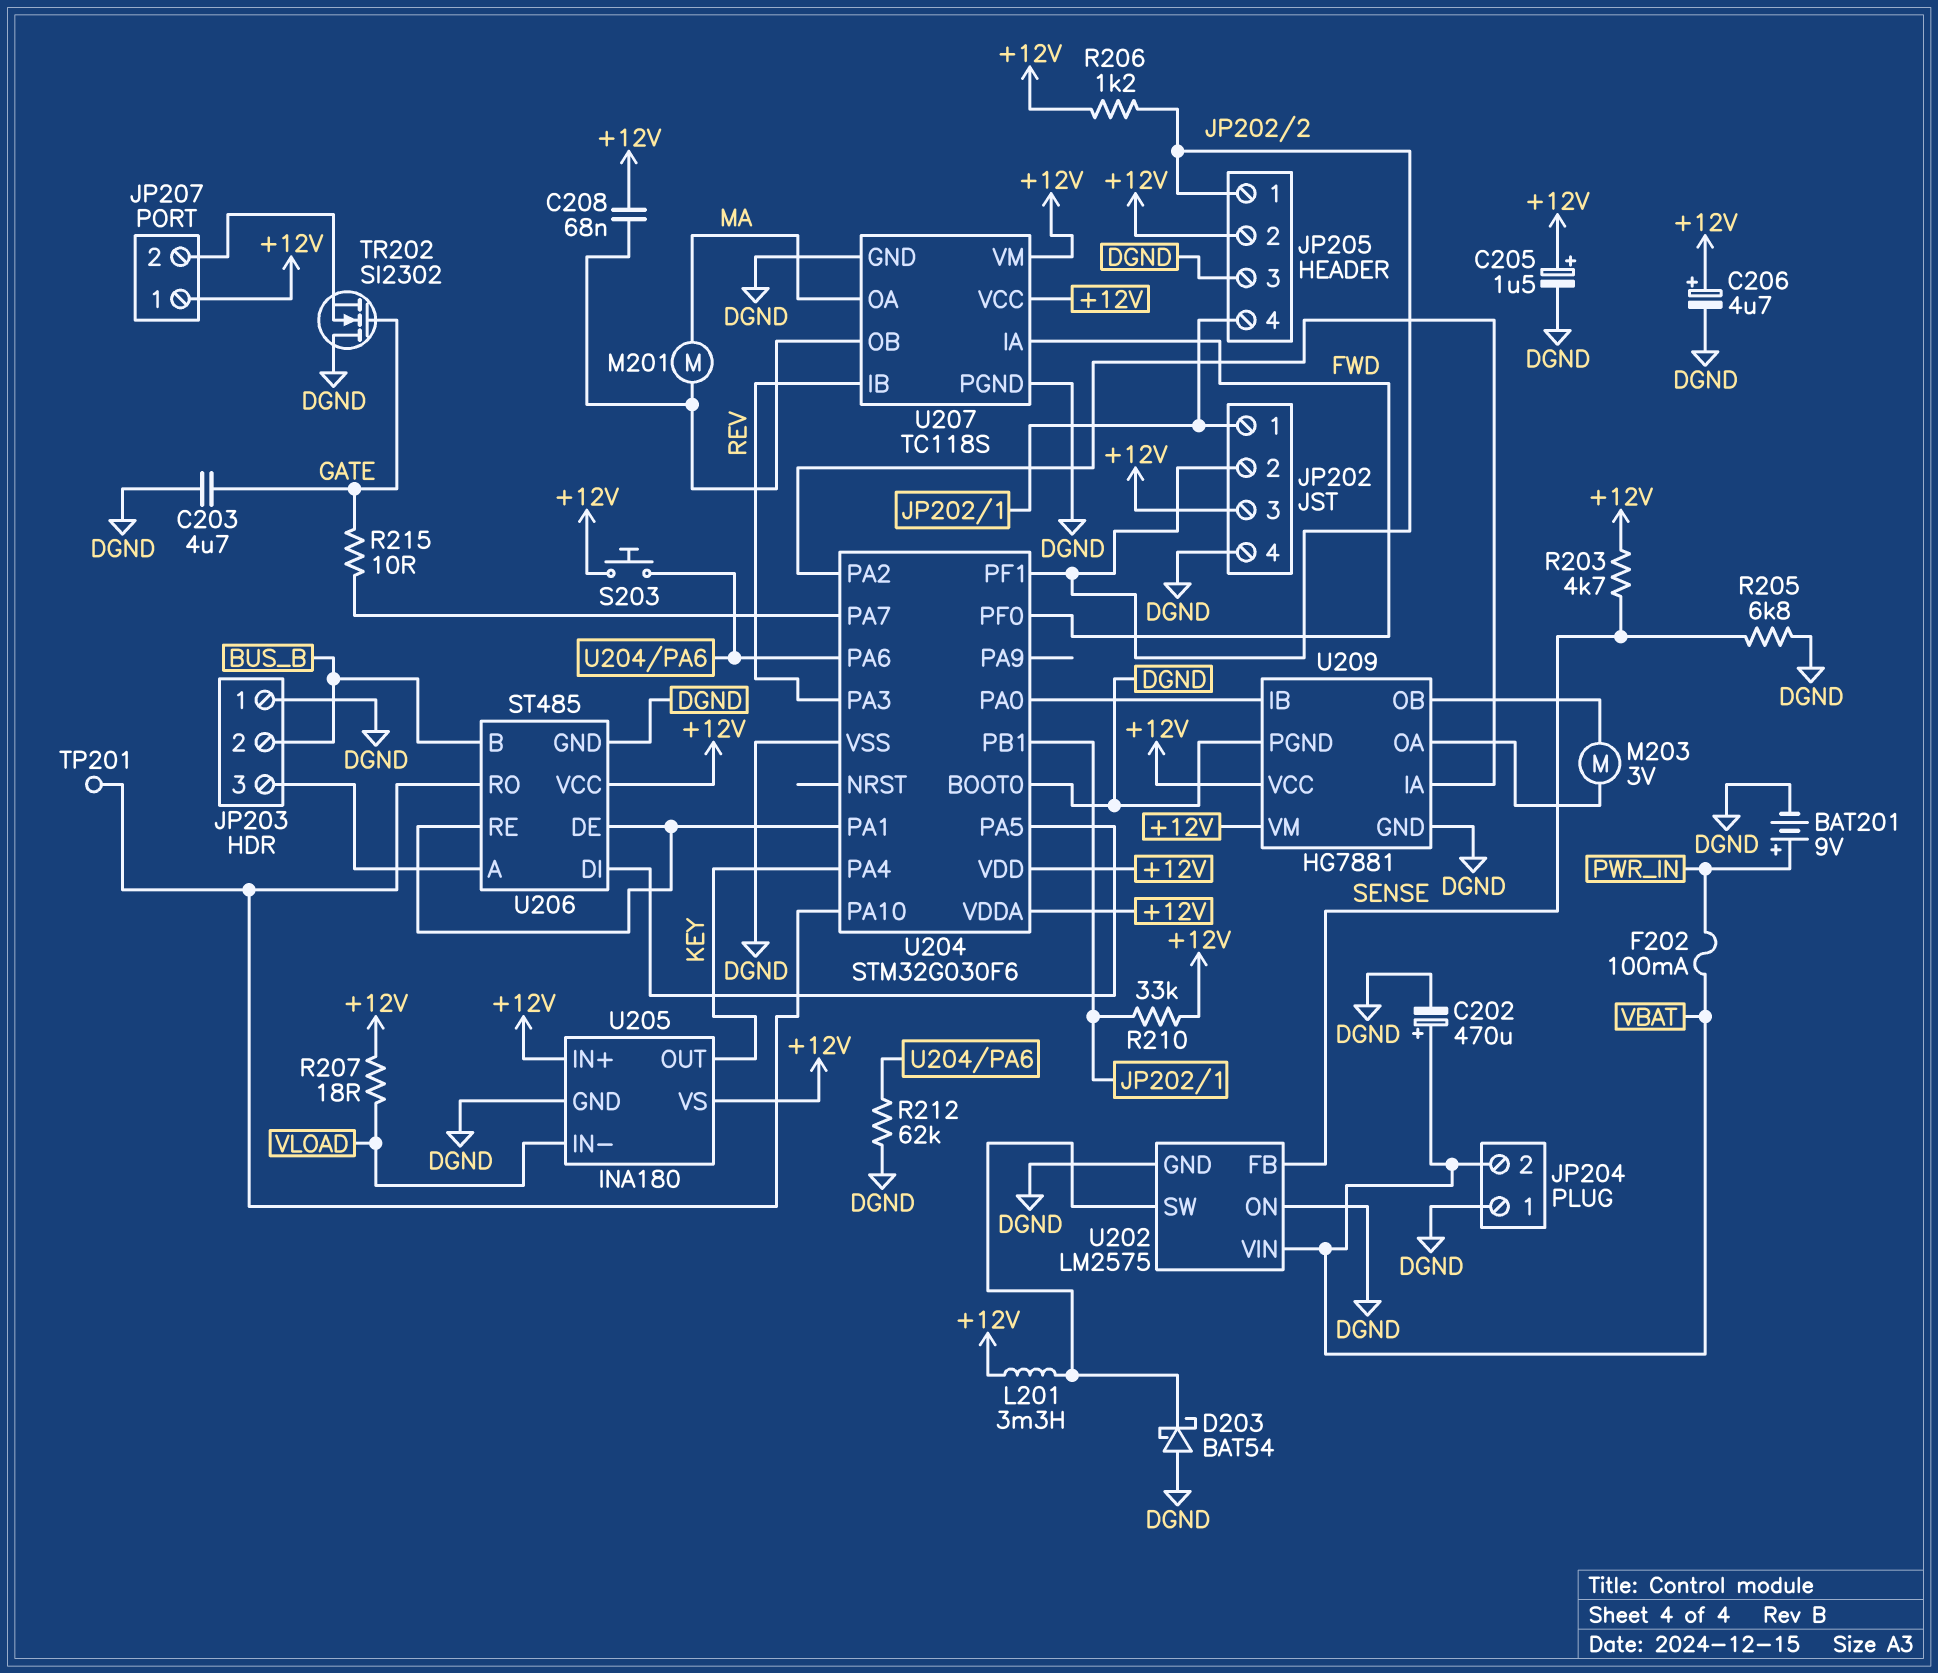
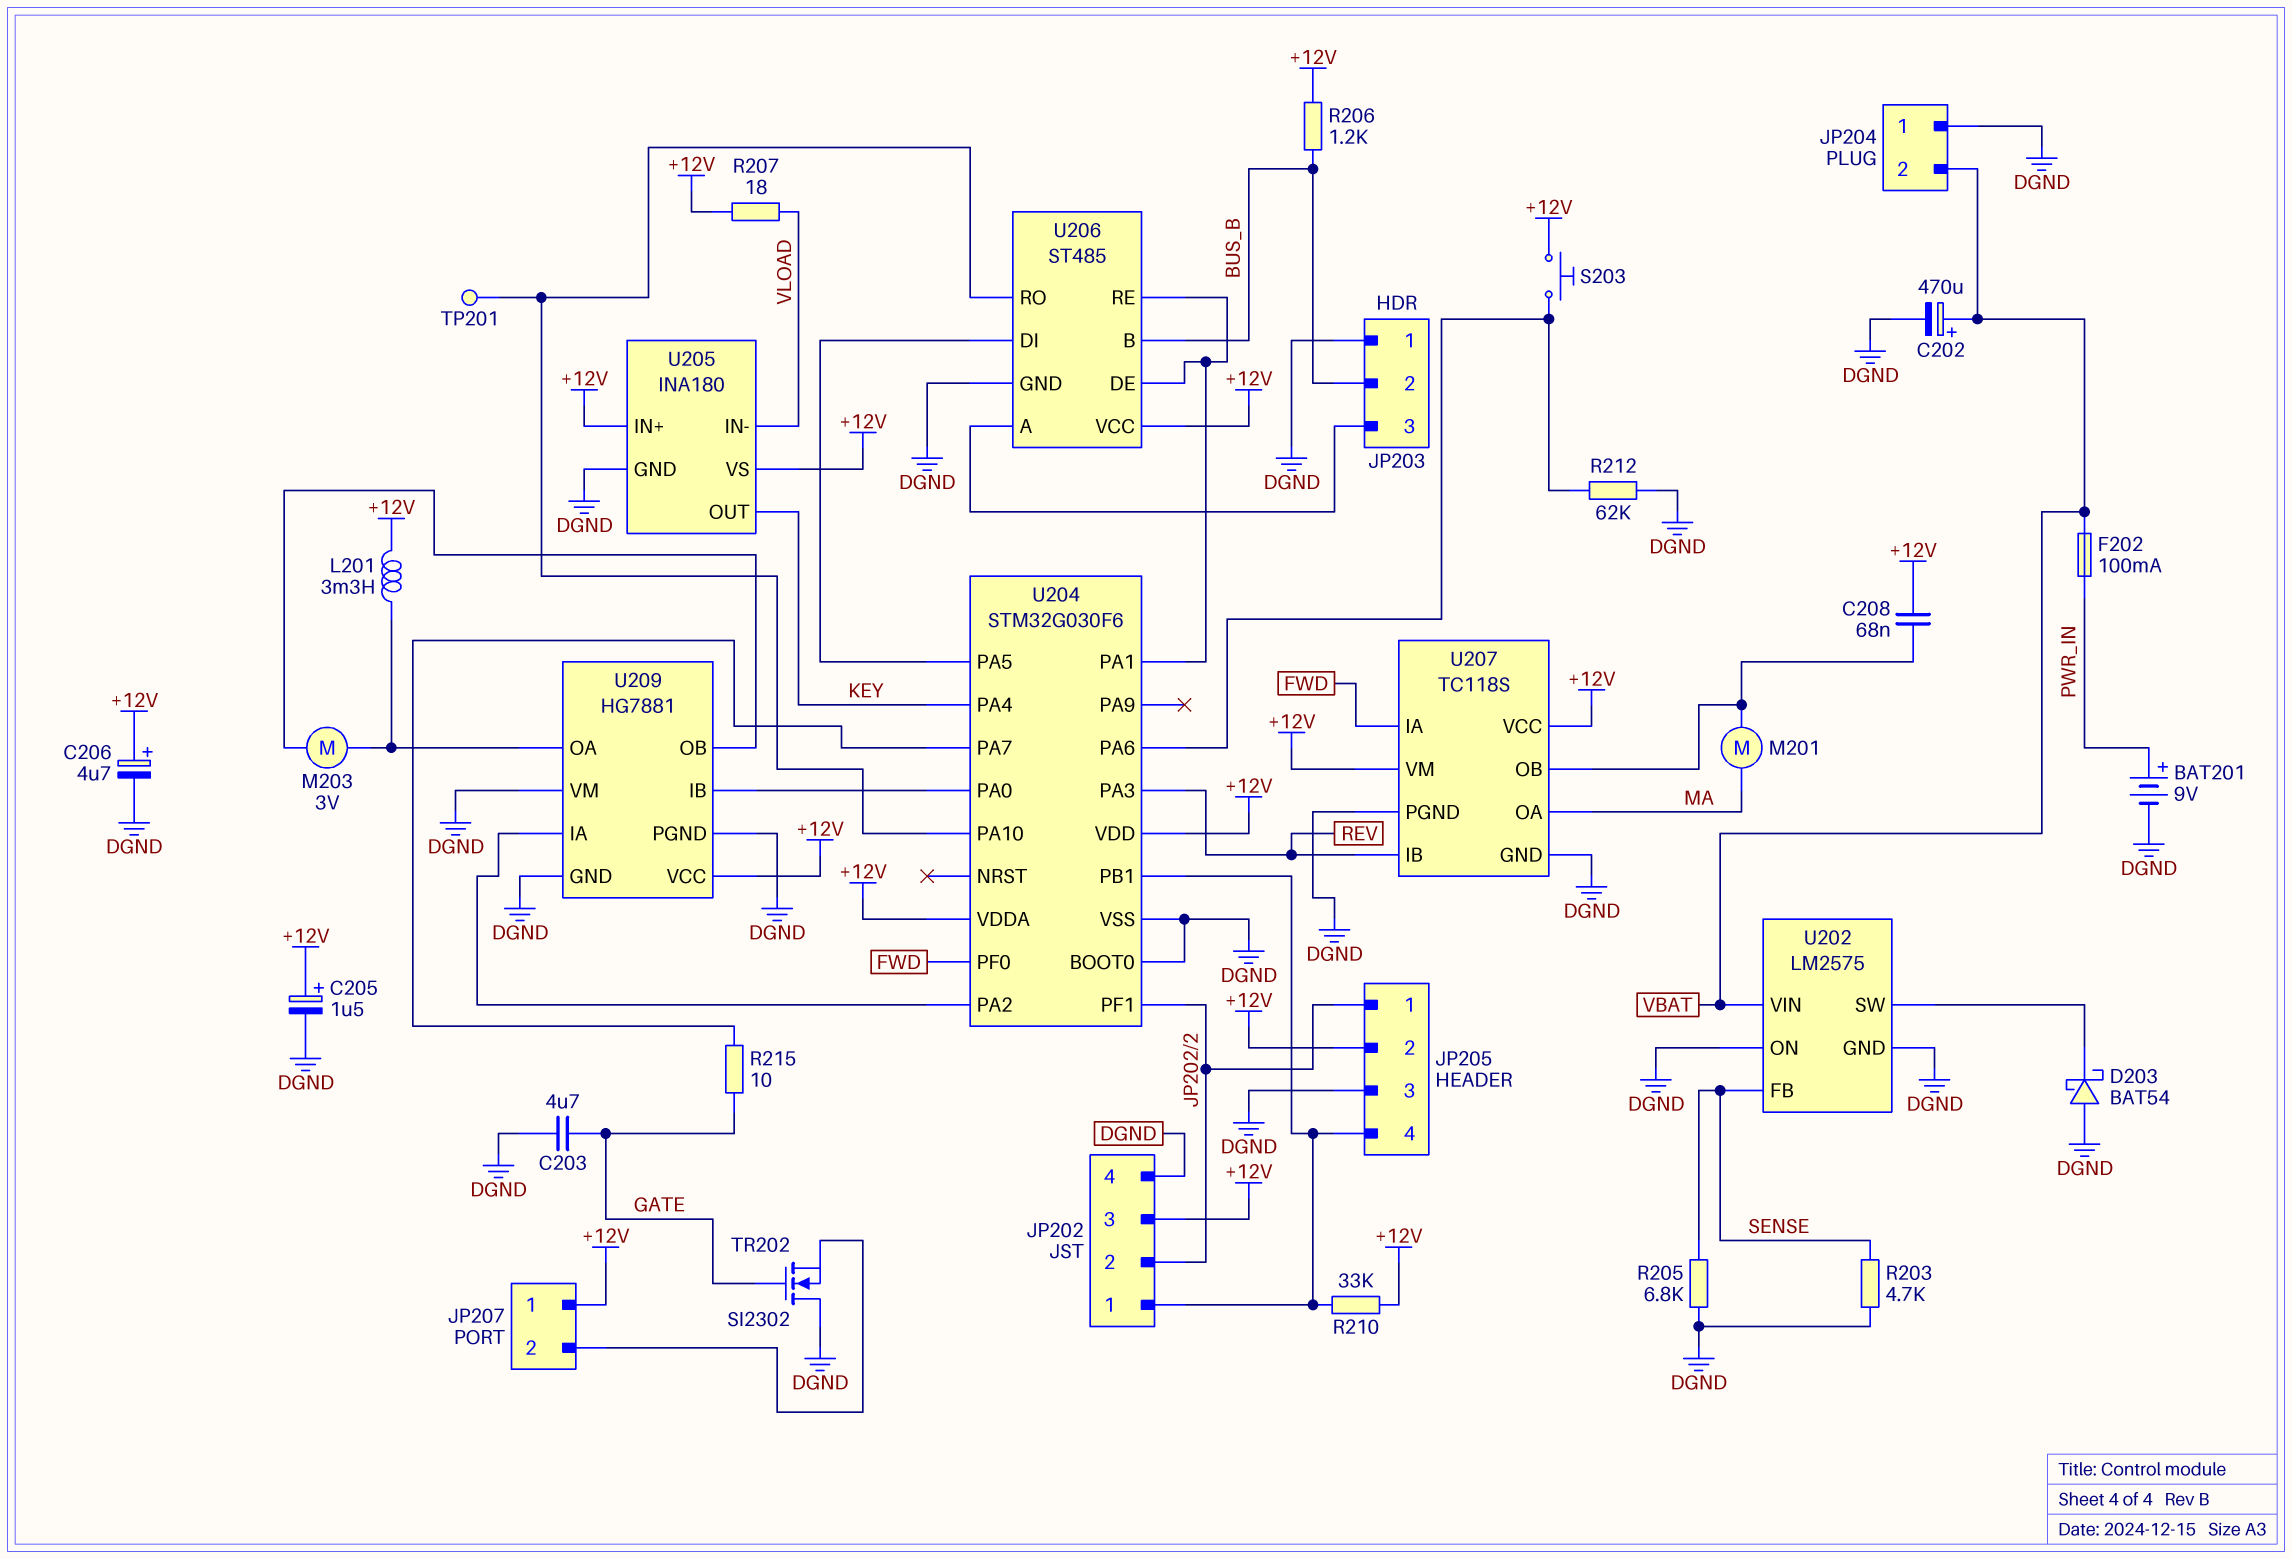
L201: 3.3mH (+12V, U202/SW) -> 3.3mH (+12V, U209/OA)
R203: 4.7k (+12V, SENSE) -> 4.7k (DGND, SENSE)
R206: 1.2k (+12V, JP202/2) -> 1.2k (+12V, BUS_B)
U209 pin VM: +12V -> DGND

